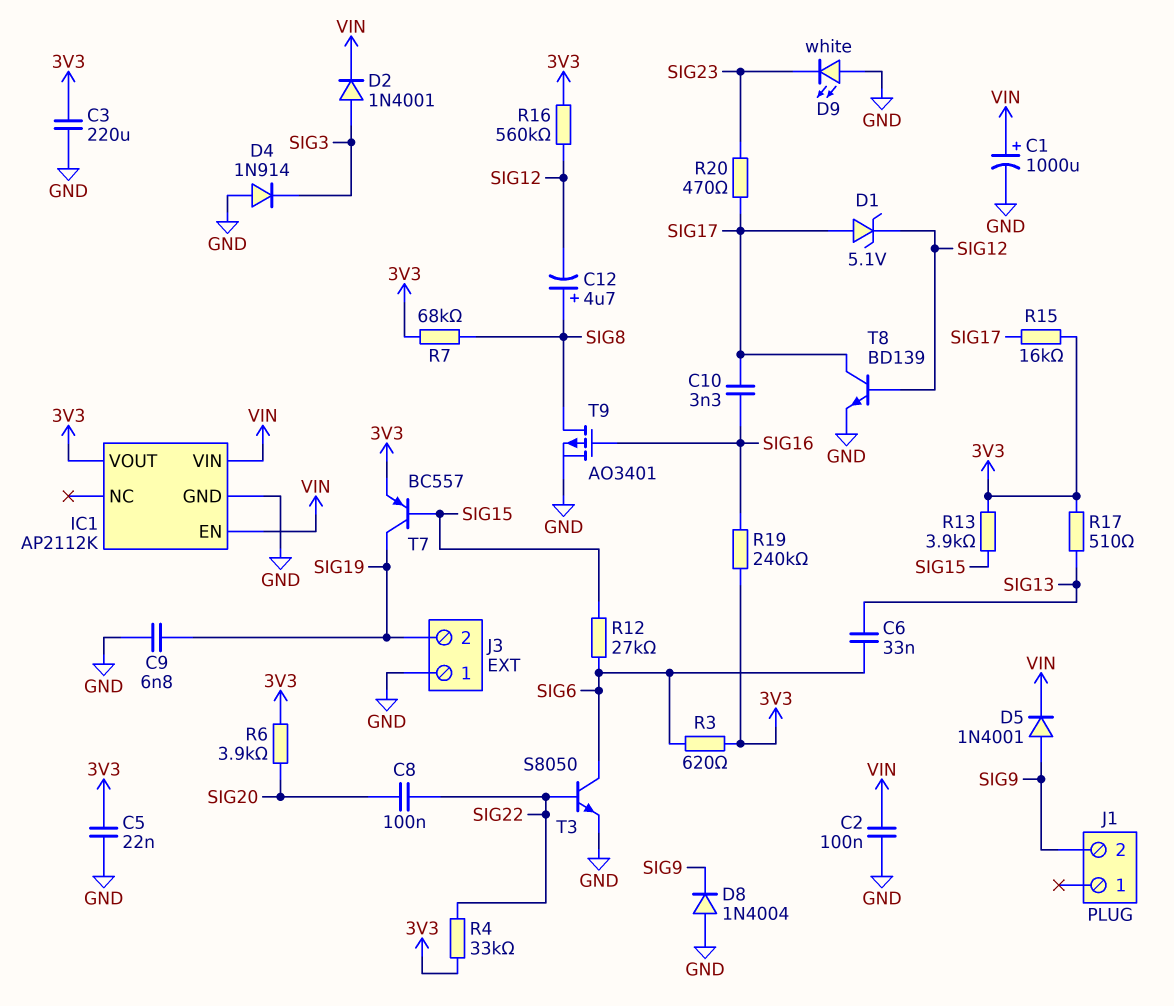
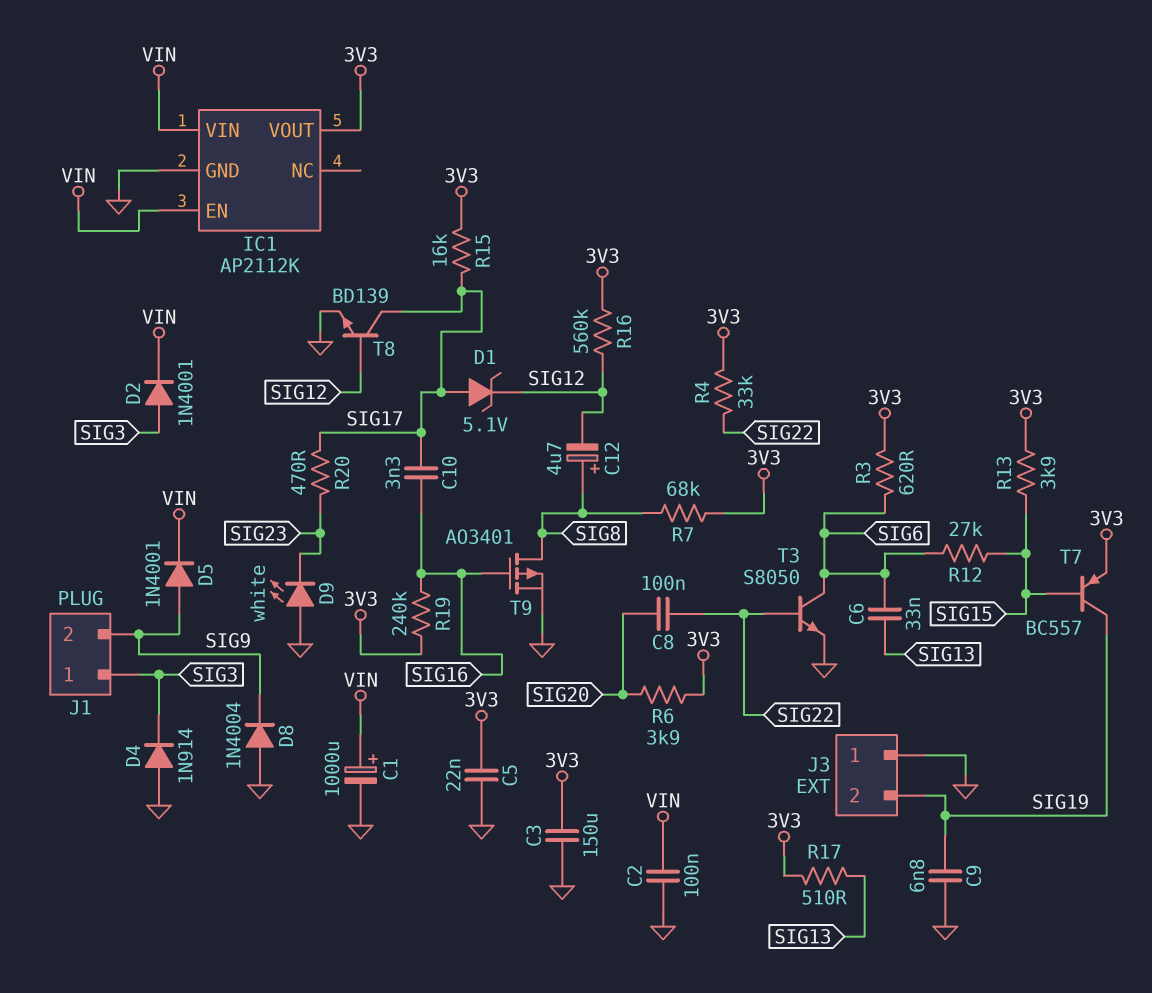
C3: 220uF (3V3, GND) -> 150uF (3V3, GND)
J1 pin 1: none -> SIG3

